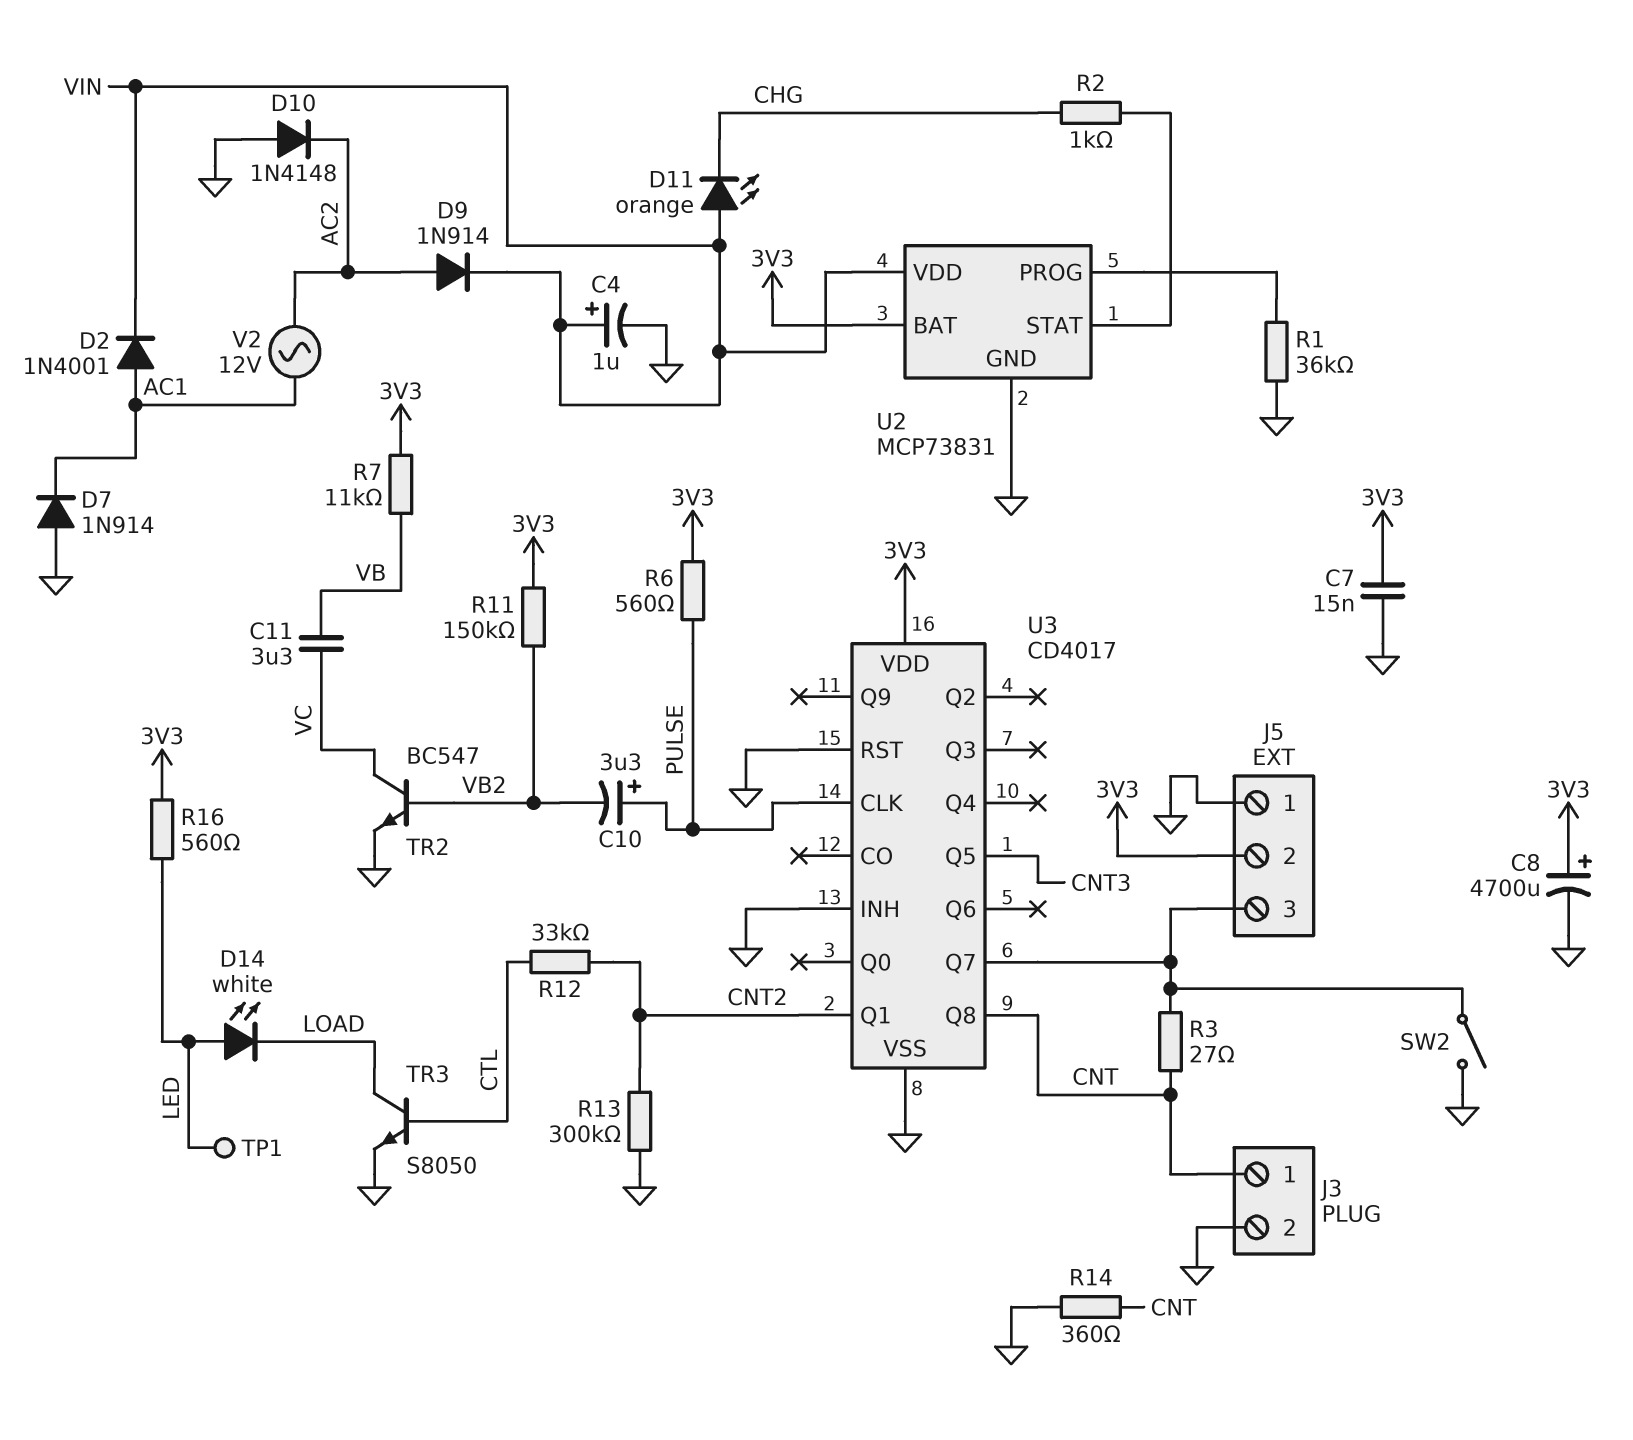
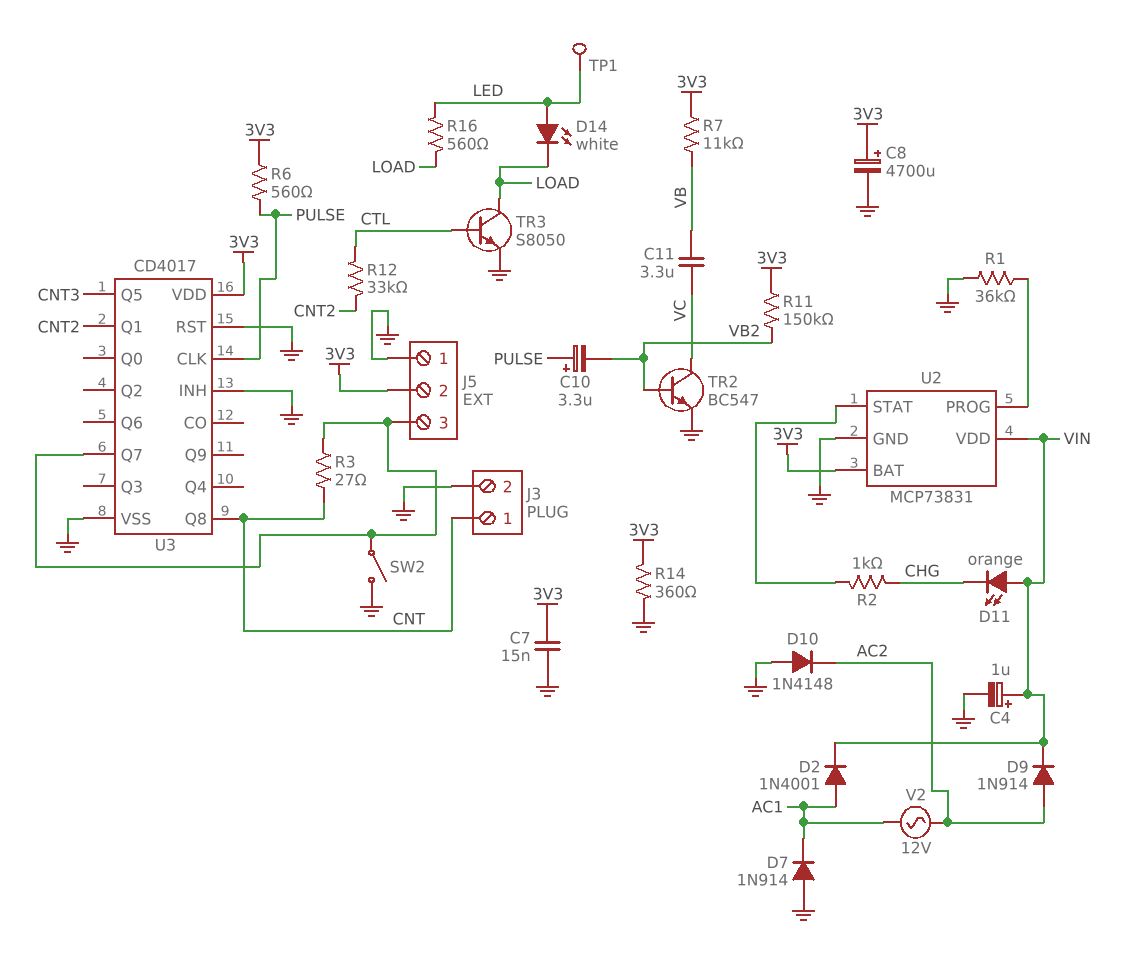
R13: 300k (CNT2, GND) -> none
R14: 360 (CNT, GND) -> 360 (3V3, GND)
R16: 560 (3V3, LED) -> 560 (LED, LOAD)

